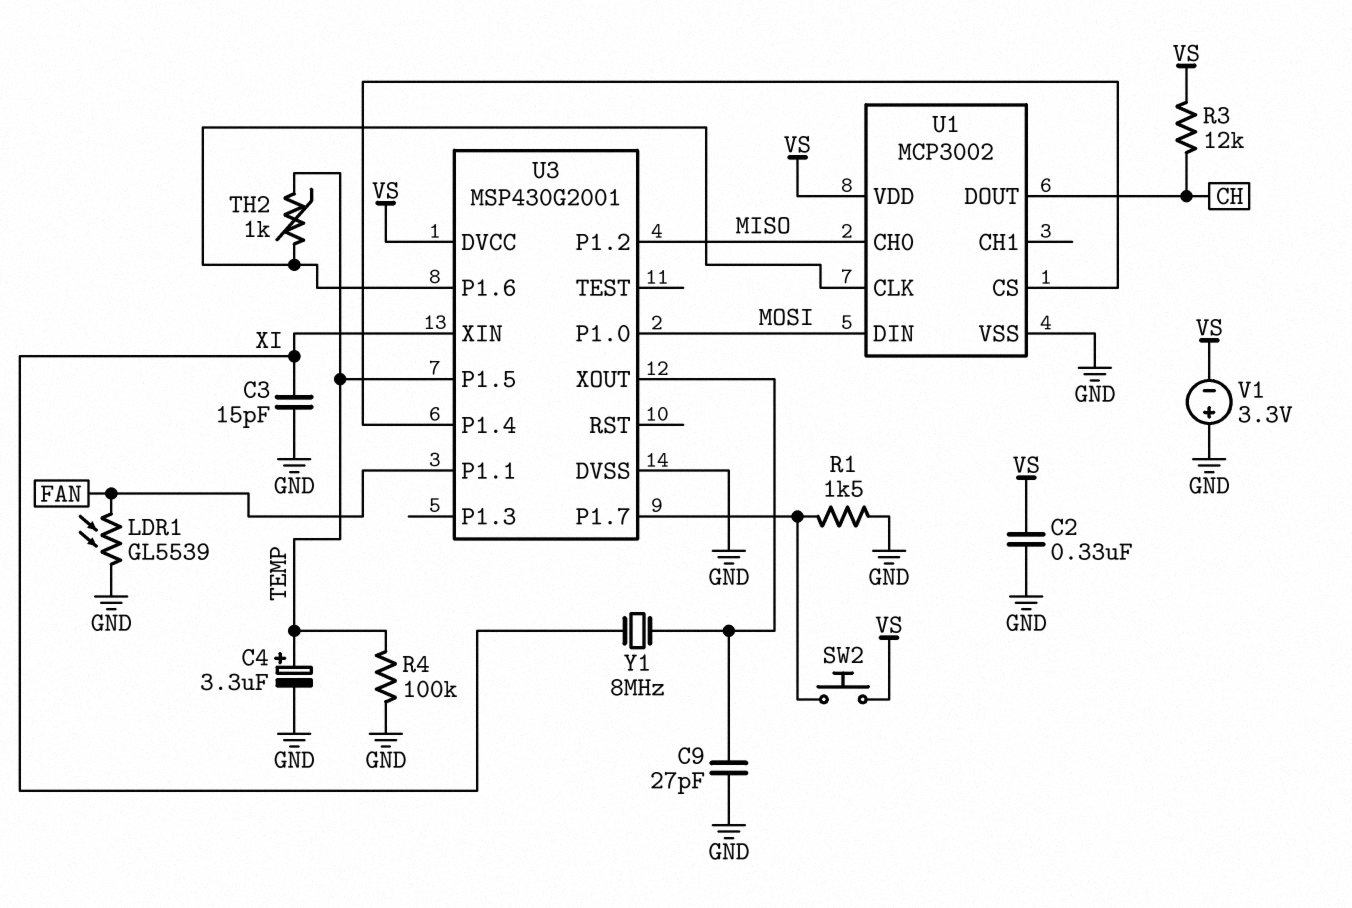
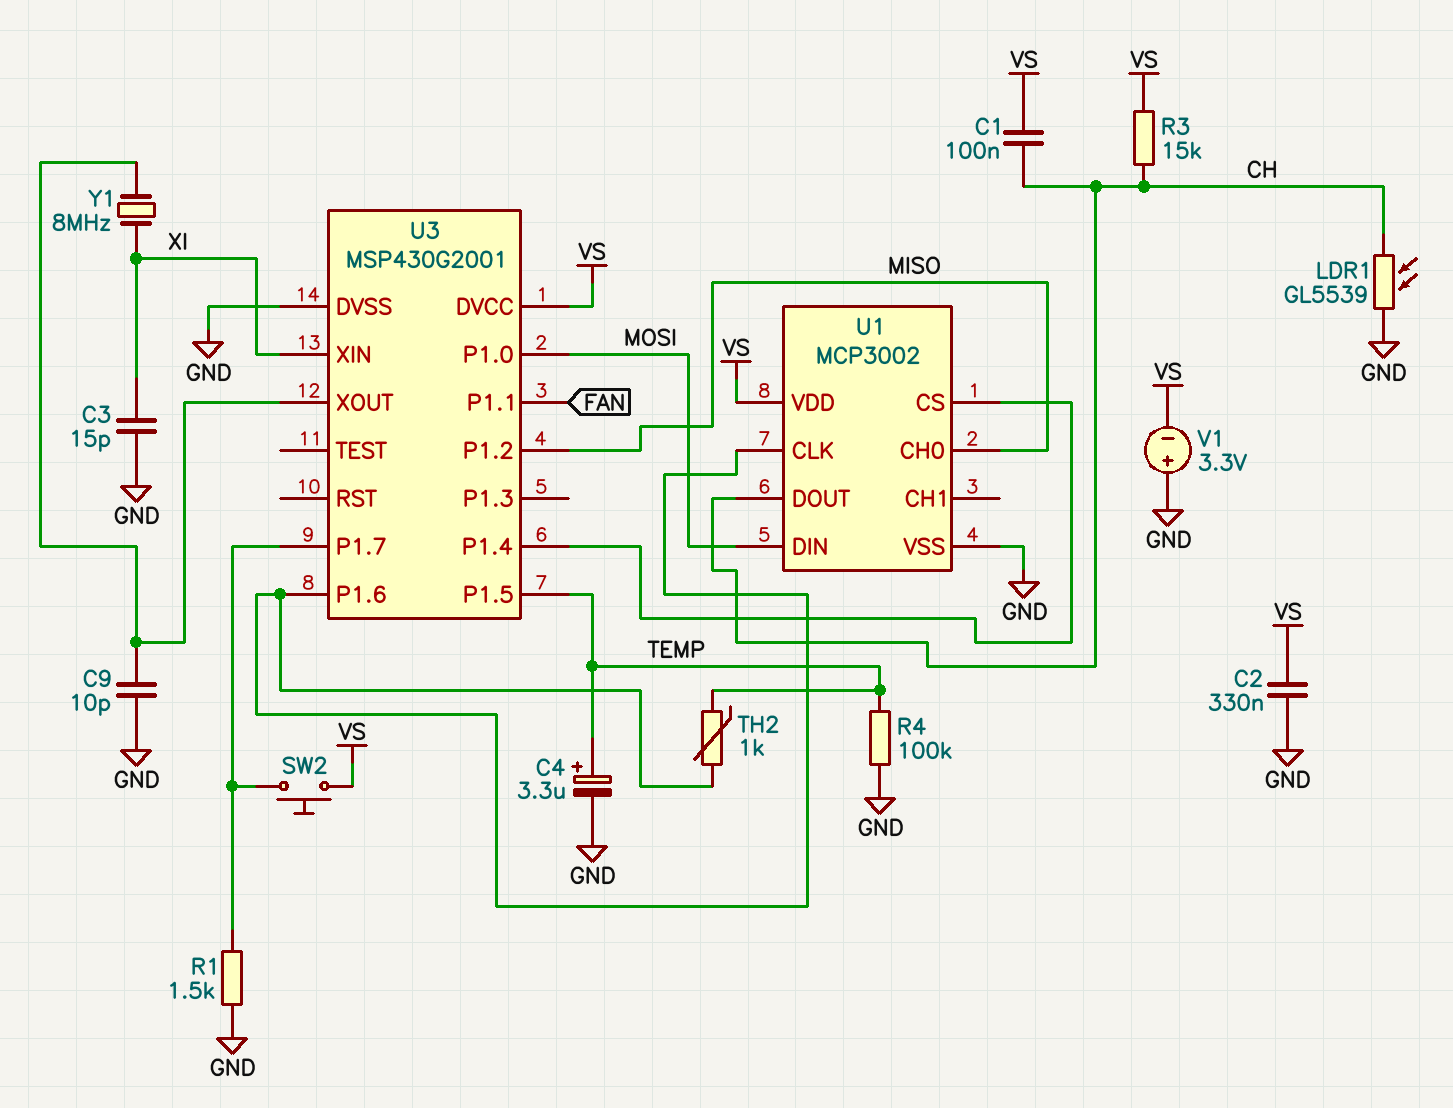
C1: none -> 100nF (CH, VS)
C9: 27pF (GND, U3/XOUT) -> 10pF (GND, U3/XOUT)
LDR1: GL5539 (FAN, GND) -> GL5539 (CH, GND)
R3: 12k (CH, VS) -> 15k (CH, VS)

